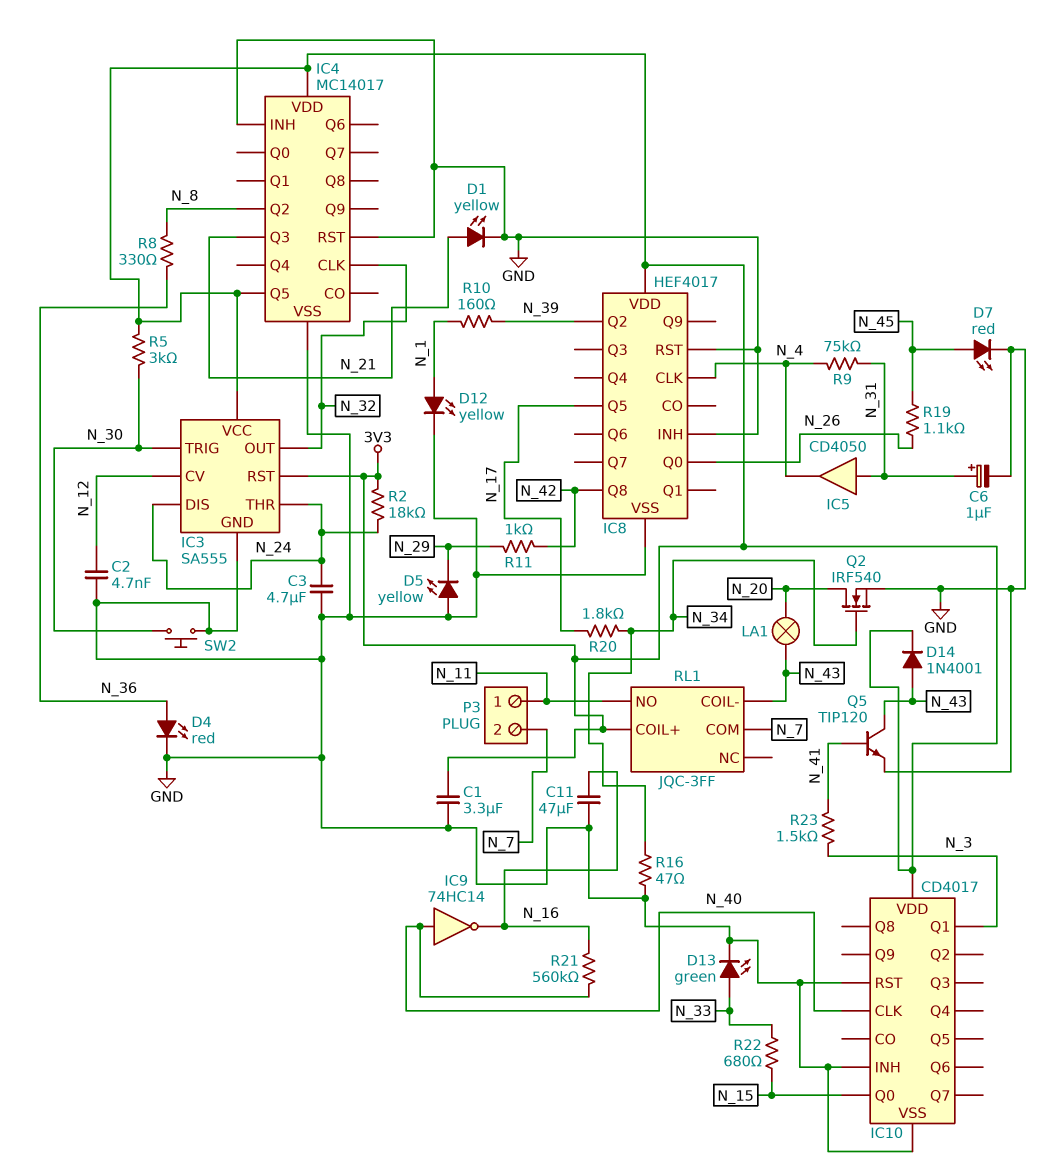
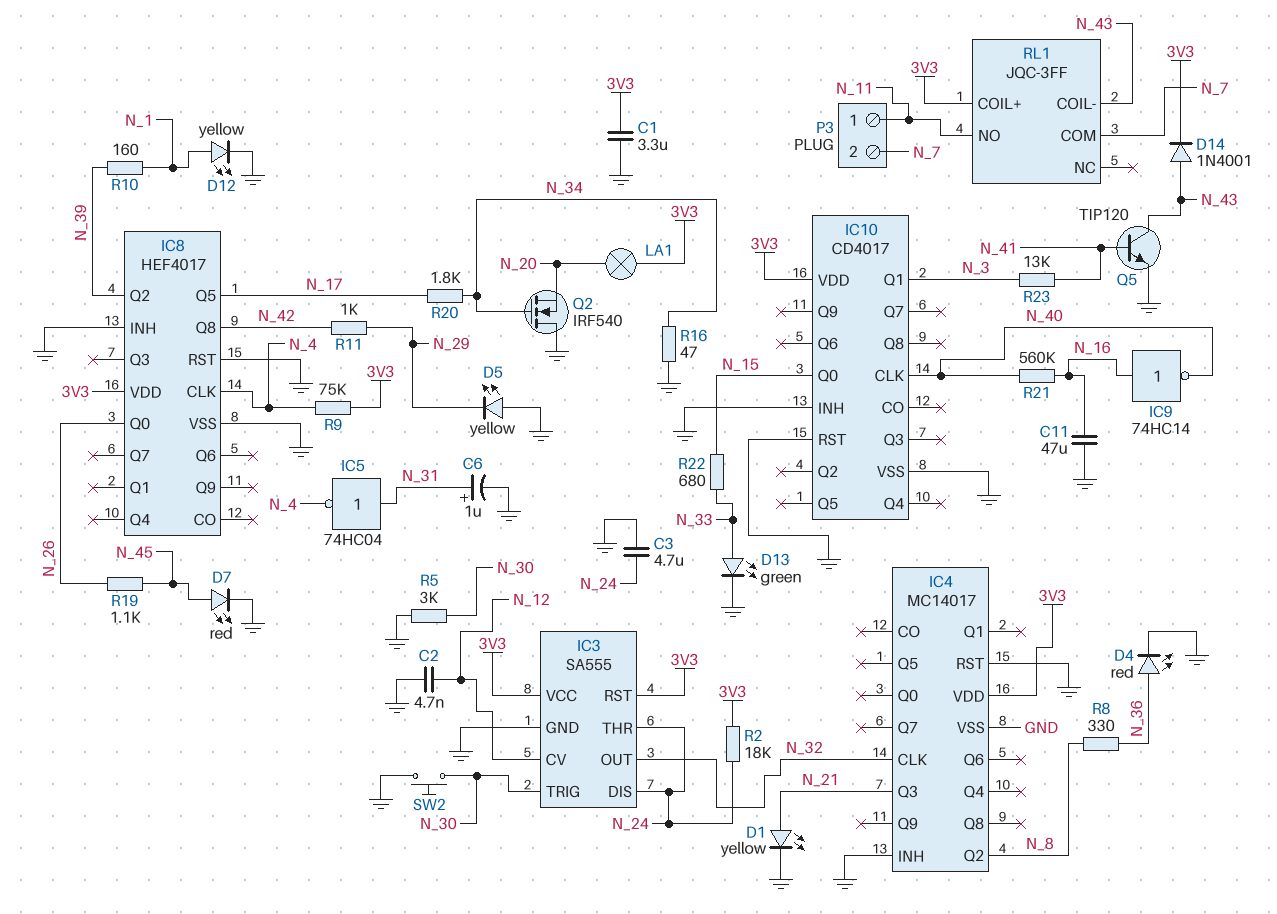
IC4 pin Q5: 3V3 -> none
IC5: buffer CD4050 (in N_31, out N_4) -> NOT 74HC04 (in N_31, out N_4)
IC9: NOT 74HC14 (in N_40, out N_16) -> NOT 74HC14 (in N_16, out N_40)
LA1: lamp (N_20, N_43) -> lamp (3V3, N_20)
Q2: NMOS IRF540 (G N_34, D N_20, S GND) -> NMOS IRF540 (G N_34, D GND, S N_20)
R5: 3k (3V3, N_30) -> 3k (GND, N_30)
R9: 75k (N_4, N_31) -> 75k (3V3, N_4)
R23: 1.5k (N_3, N_41) -> 13k (N_3, N_41)

